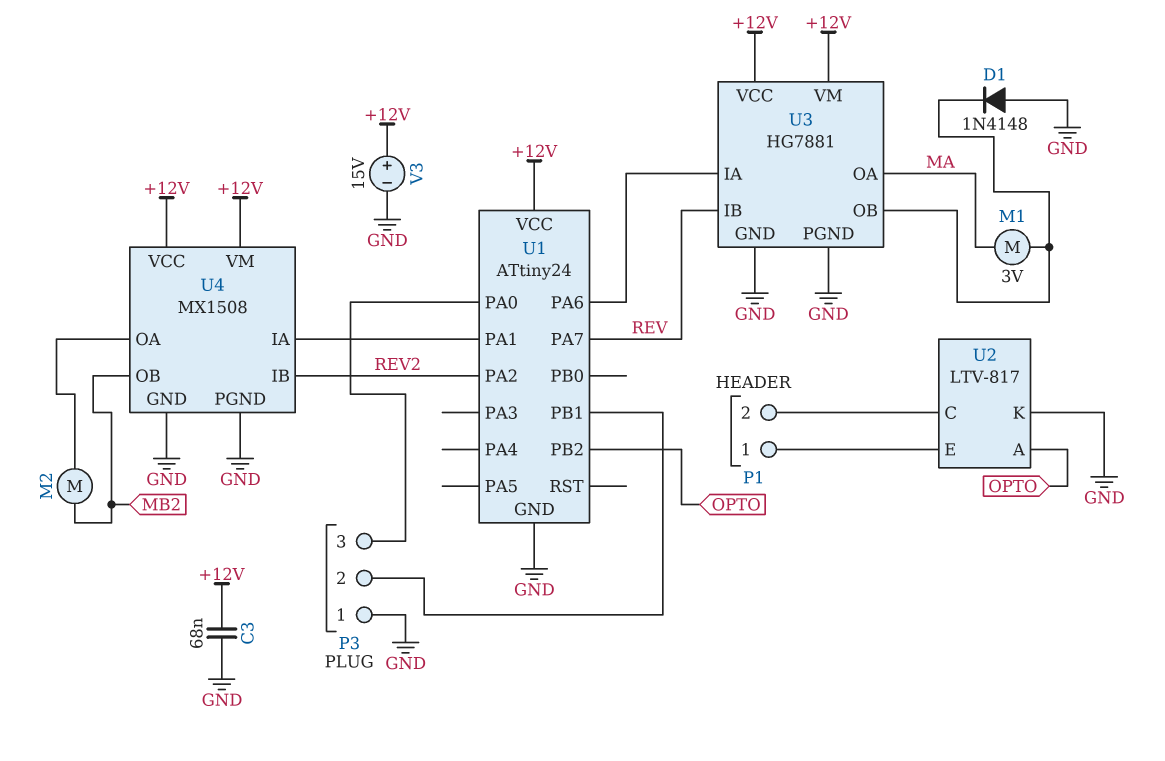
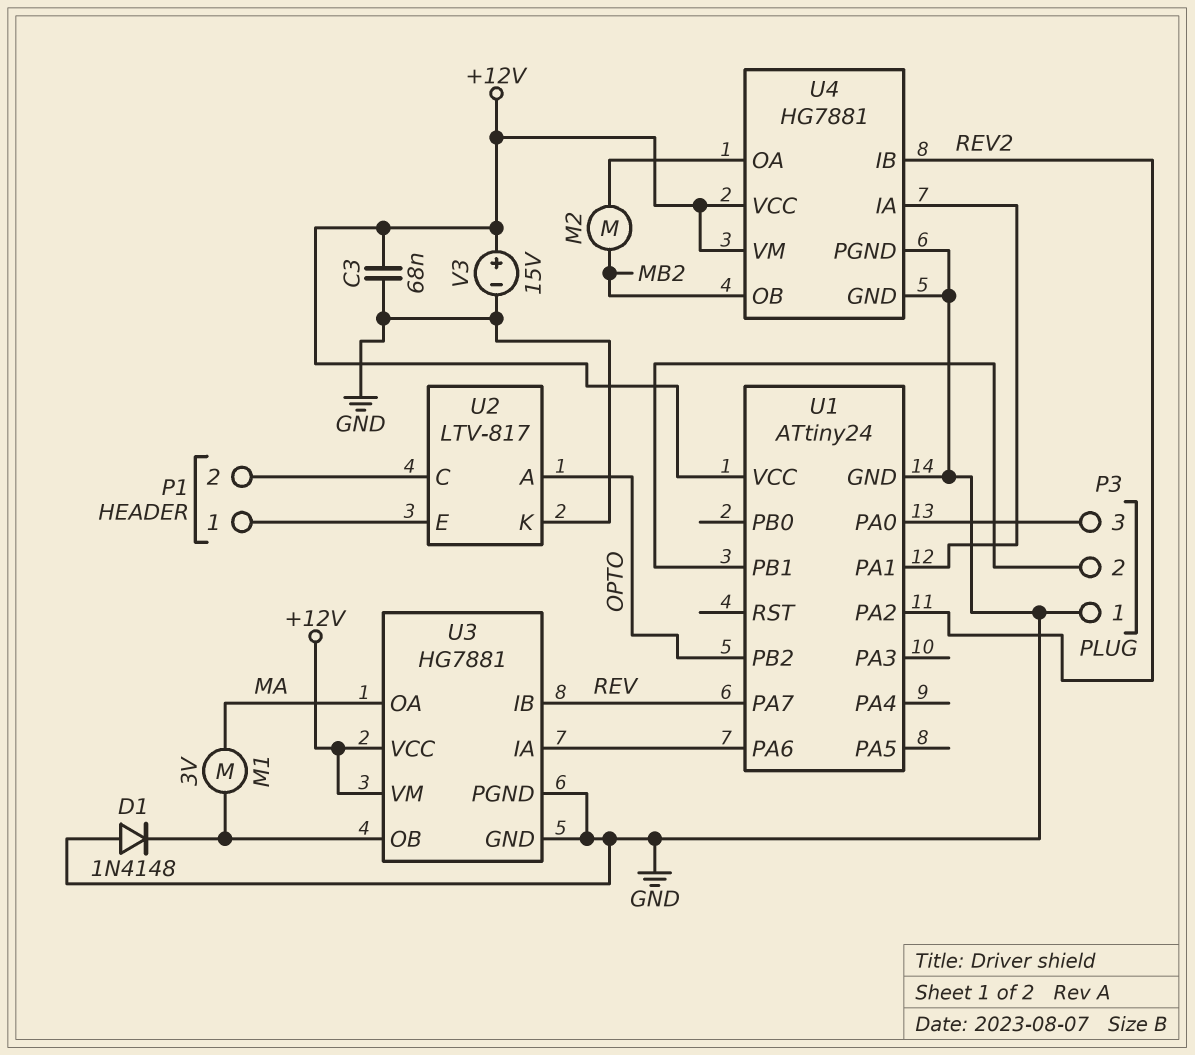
U4: MX1508 -> HG7881

